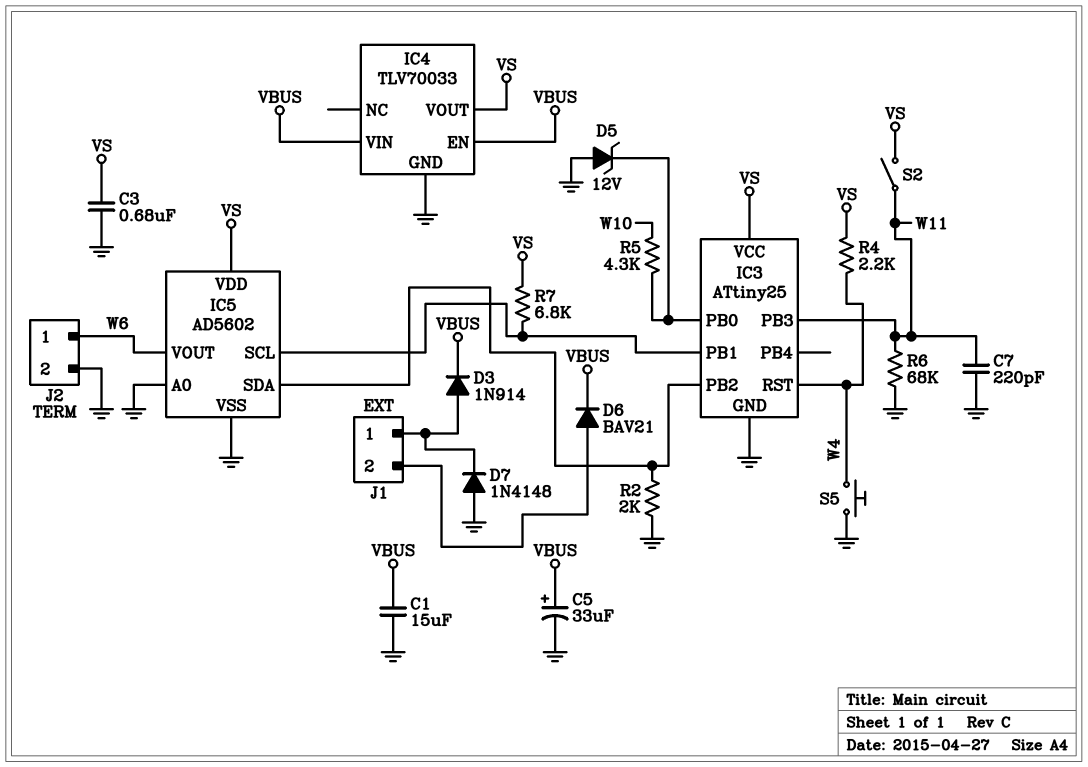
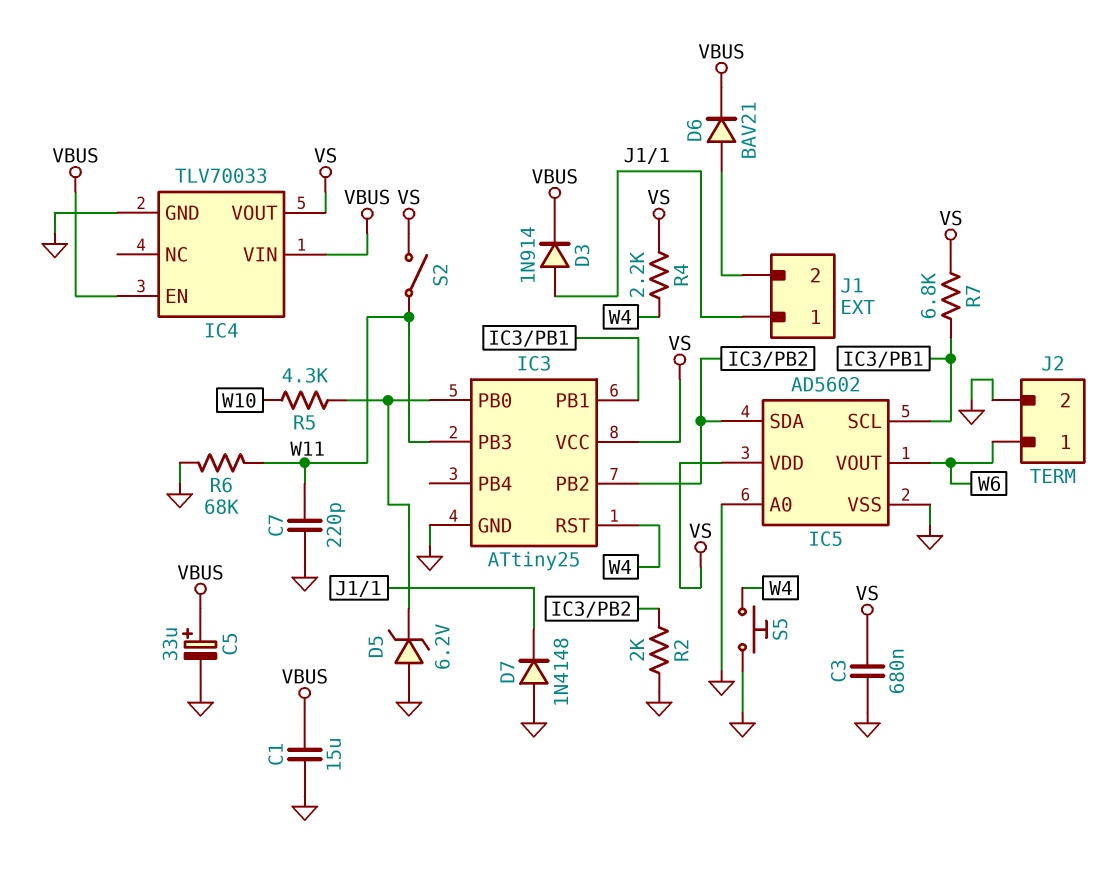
D5: zener 12V (A GND, K IC3/PB0) -> zener 6.2V (A GND, K IC3/PB0)

